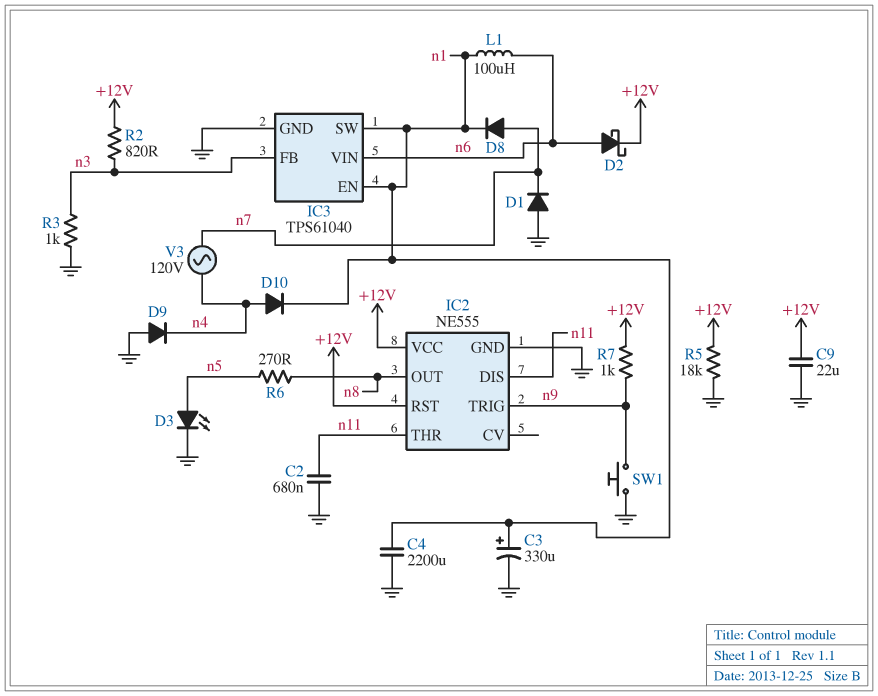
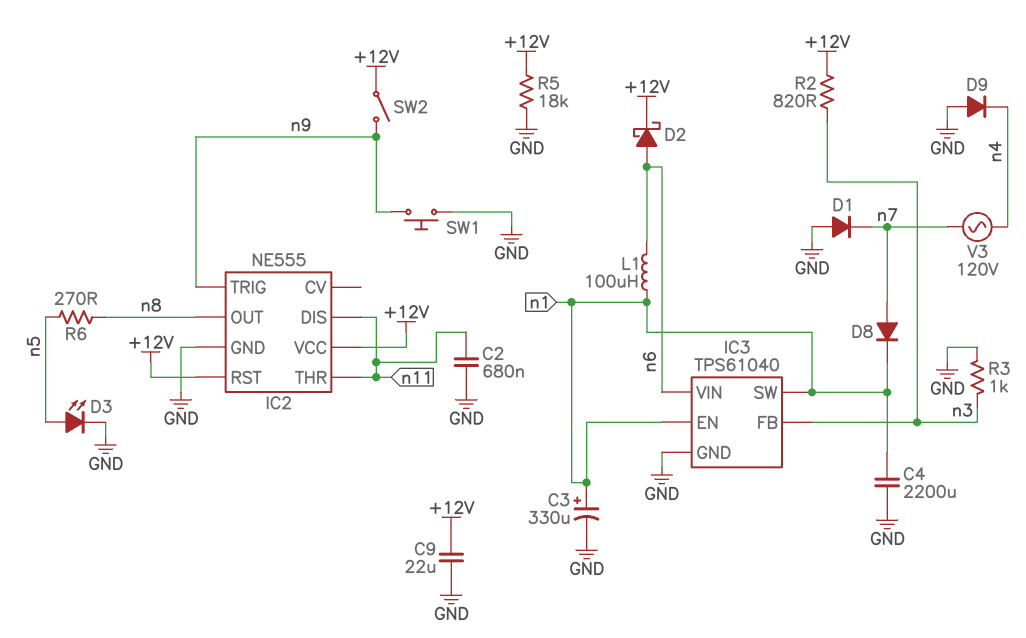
D10: diode (A n4, K n1) -> none
R7: 1k (+12V, n9) -> none
SW2: none -> switch (+12V, n9)

